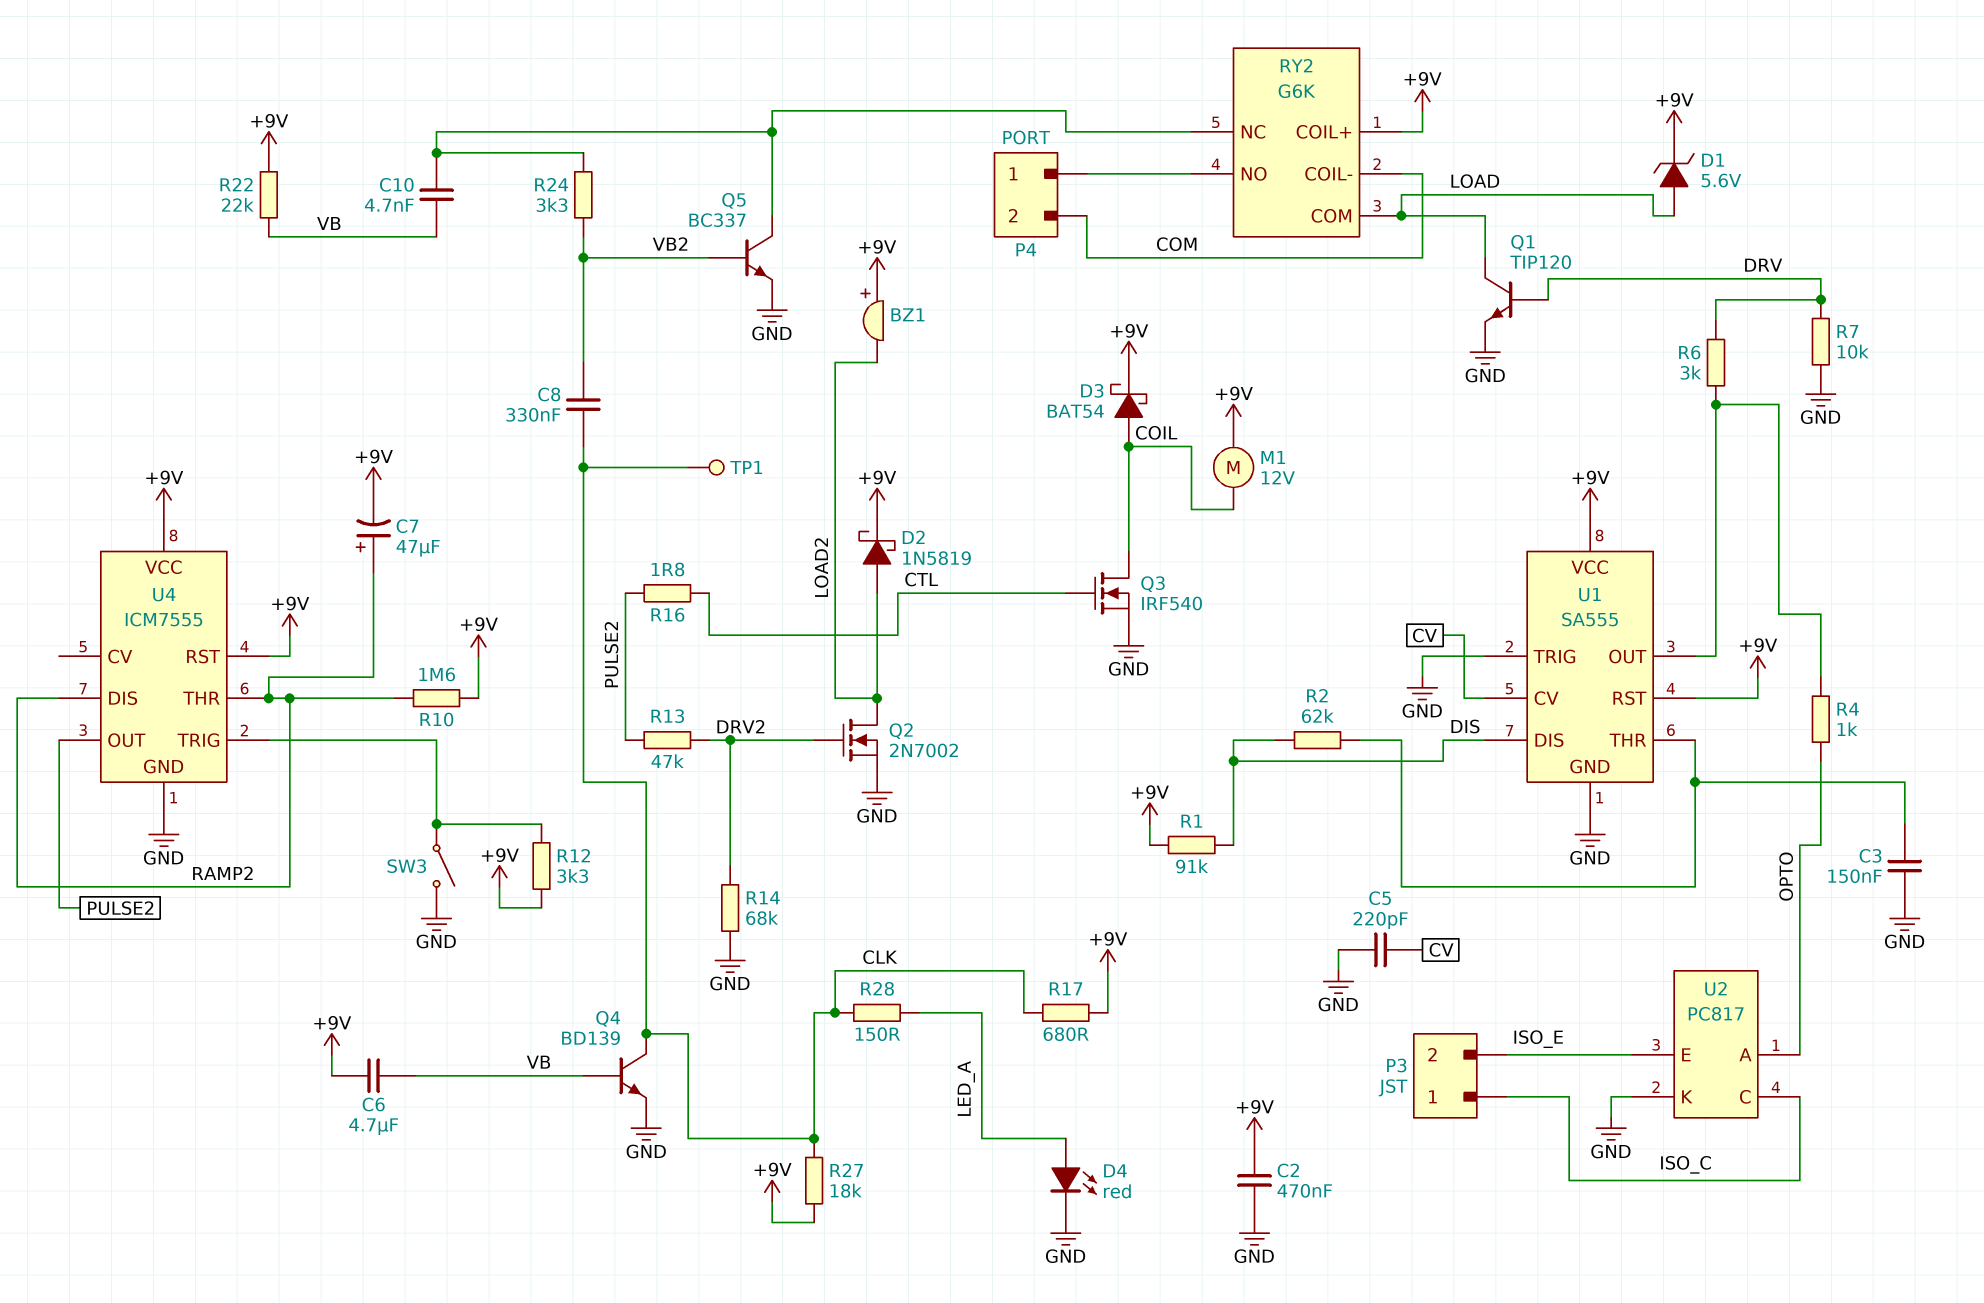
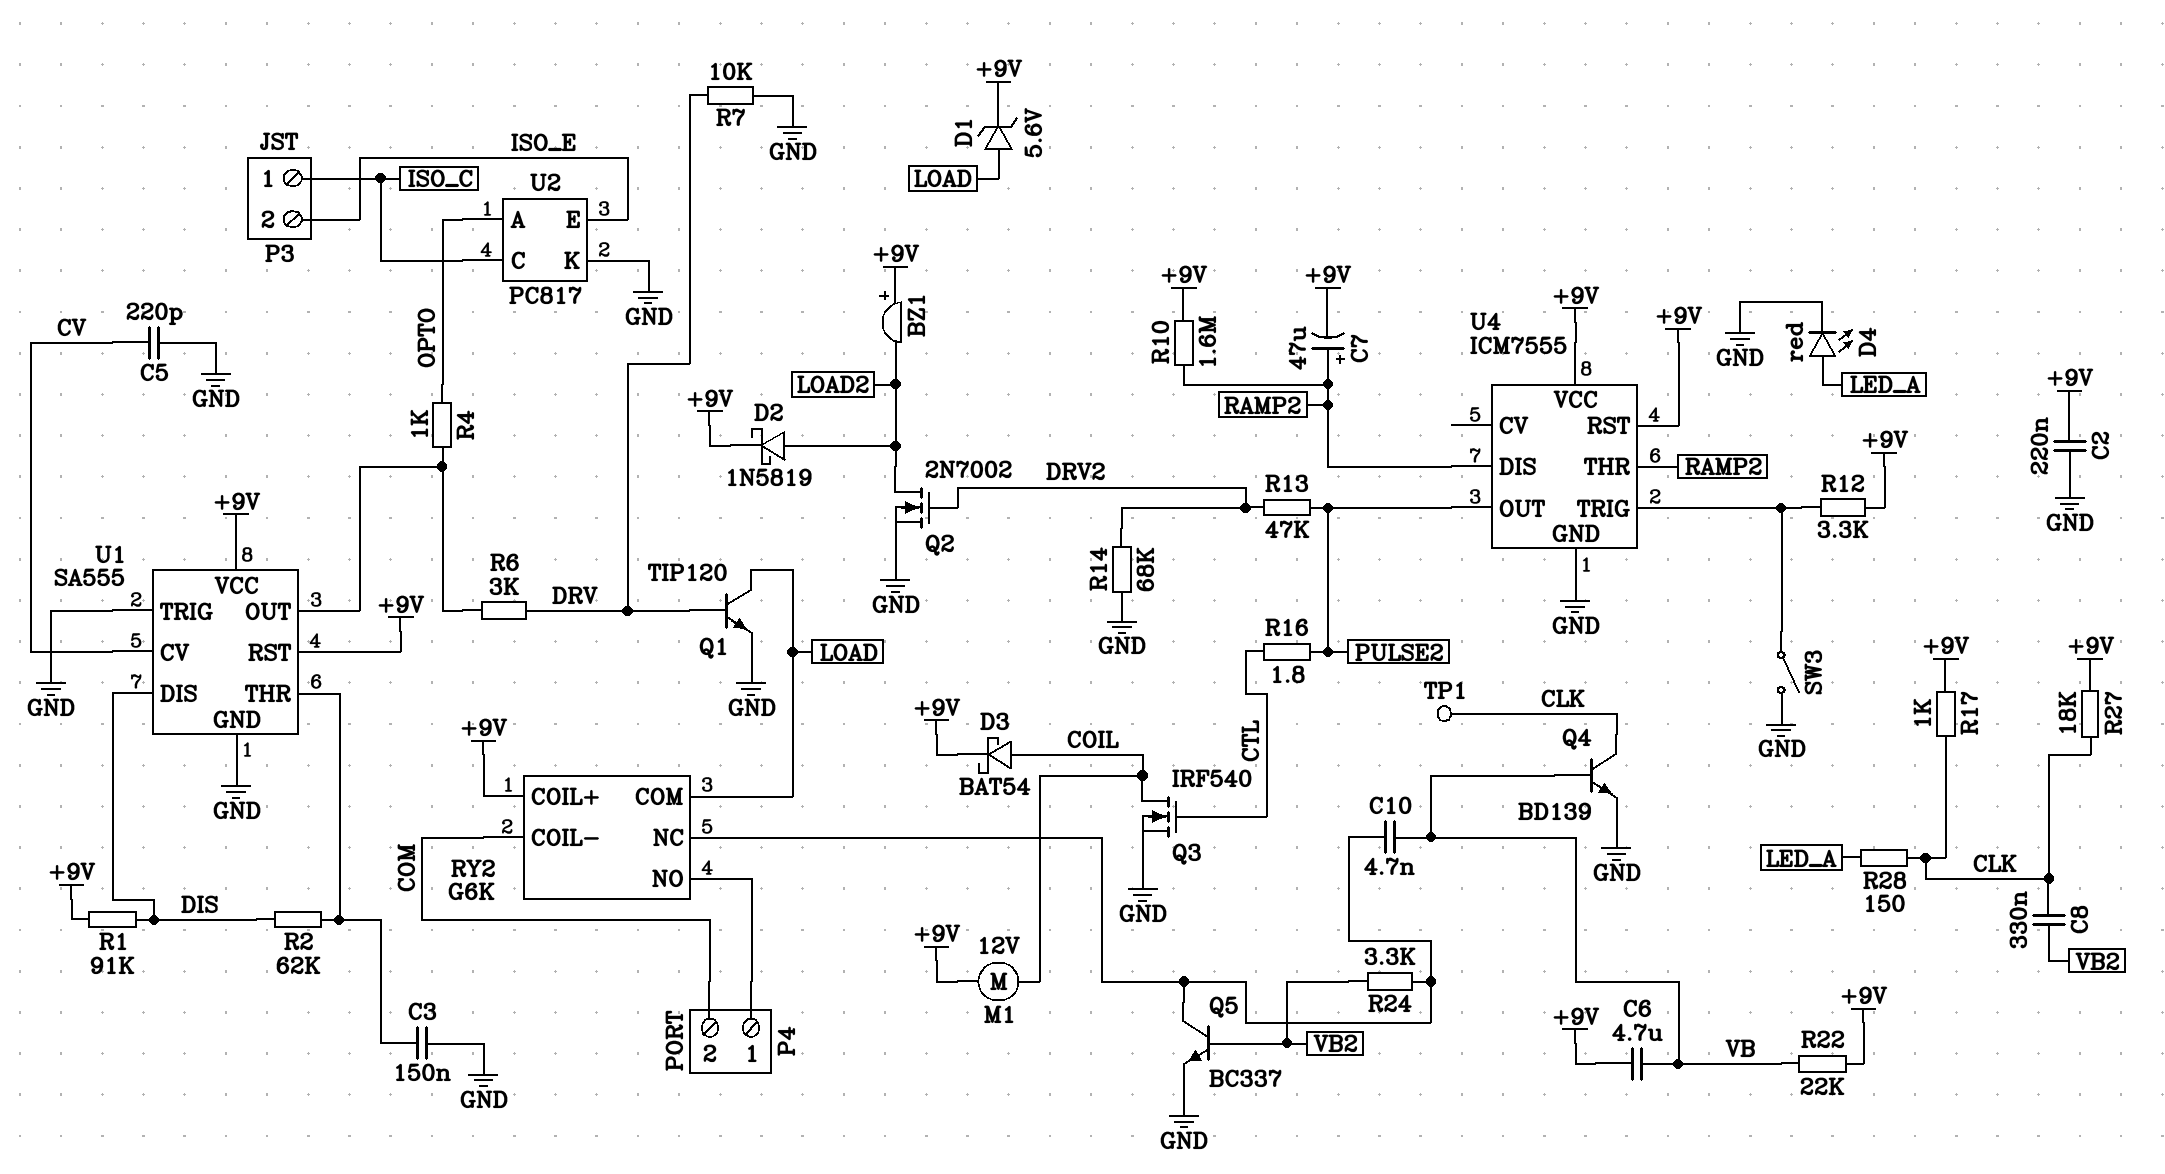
C2: 470nF (+9V, GND) -> 220nF (+9V, GND)
R17: 680 (+9V, CLK) -> 1k (+9V, CLK)

